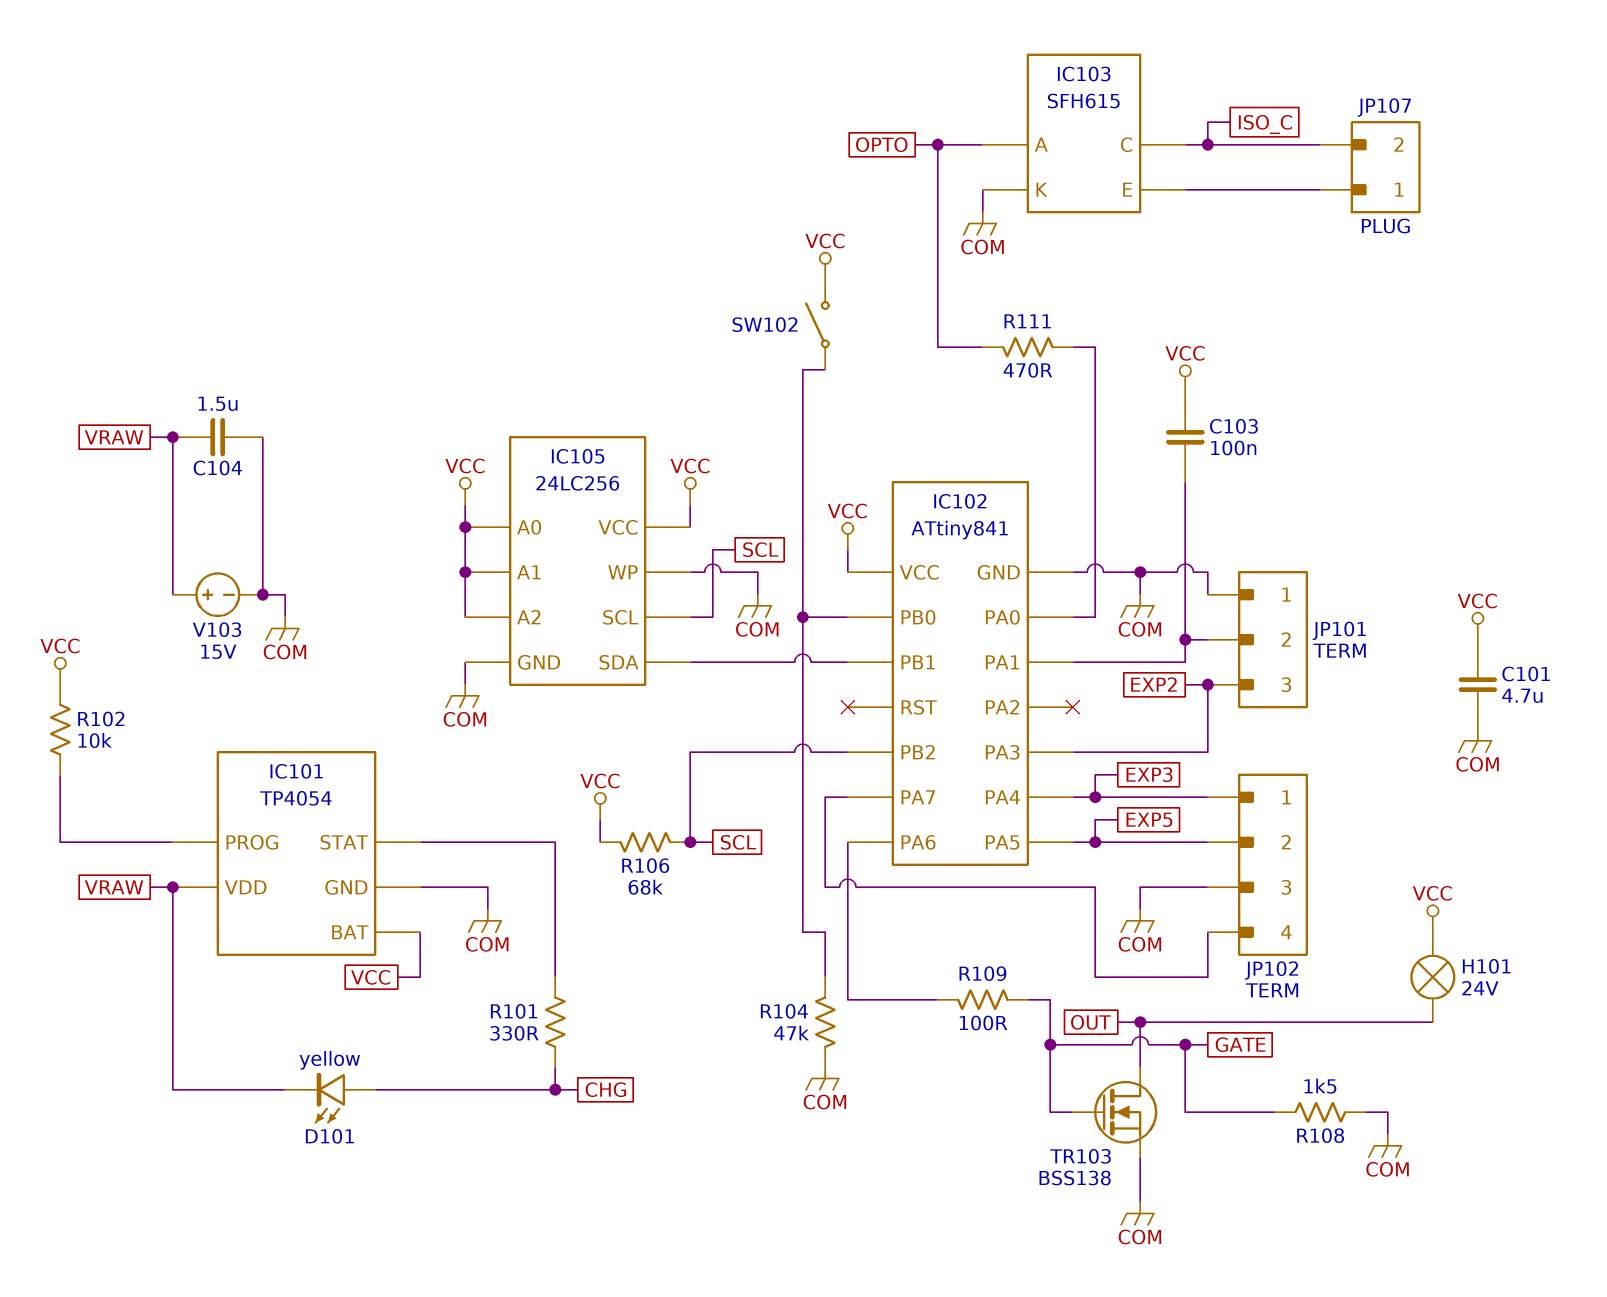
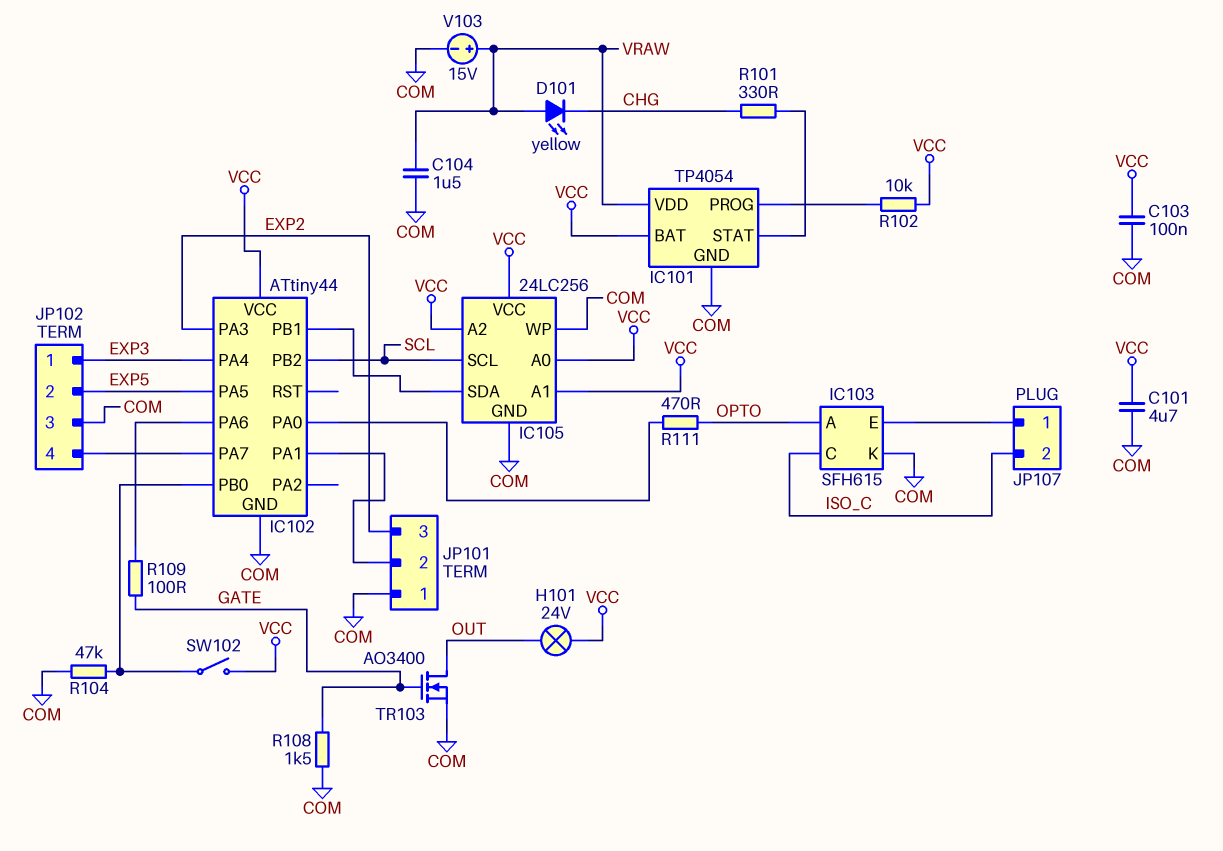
C103: 100nF (IC102/PA1, VCC) -> 100nF (COM, VCC)
D101: LED yellow (A CHG, K VRAW) -> LED yellow (A VRAW, K CHG)
IC102: ATtiny841 -> ATtiny44
R106: 68k (SCL, VCC) -> none
TR103: NMOS BSS138 (G GATE, D OUT, S COM) -> NMOS AO3400 (G GATE, D OUT, S COM)

